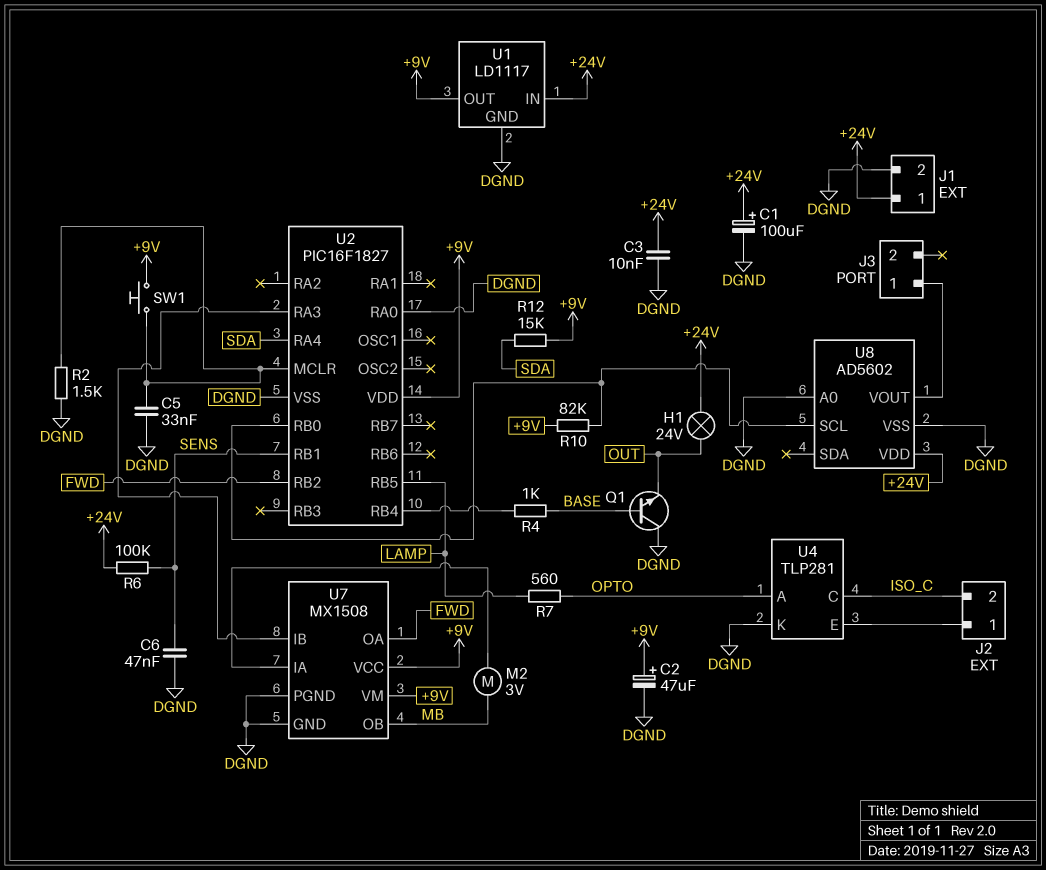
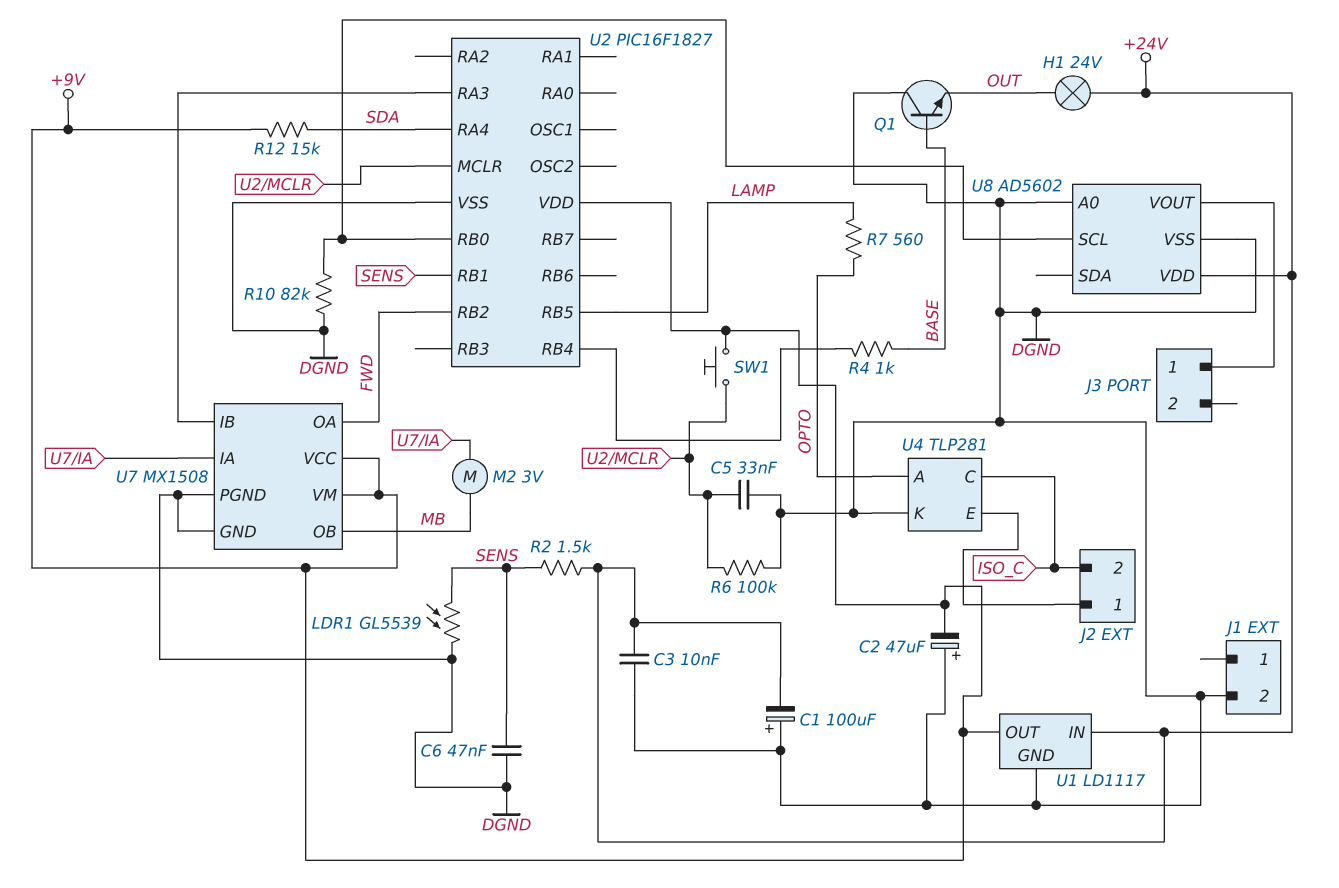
C1: 100uF (plus +24V, minus DGND) -> 100uF (plus DGND, minus +24V)
C2: 47uF (plus +9V, minus DGND) -> 47uF (plus DGND, minus +9V)
J1 pin 1: +24V -> none
LDR1: none -> GL5539 (DGND, SENS)
R2: 1.5k (DGND, U2/MCLR) -> 1.5k (+24V, SENS)
R6: 100k (+24V, SENS) -> 100k (DGND, U2/MCLR)
R10: 82k (+9V, U2/RB0) -> 82k (DGND, U2/RB0)
U2 pin RA0: DGND -> none

